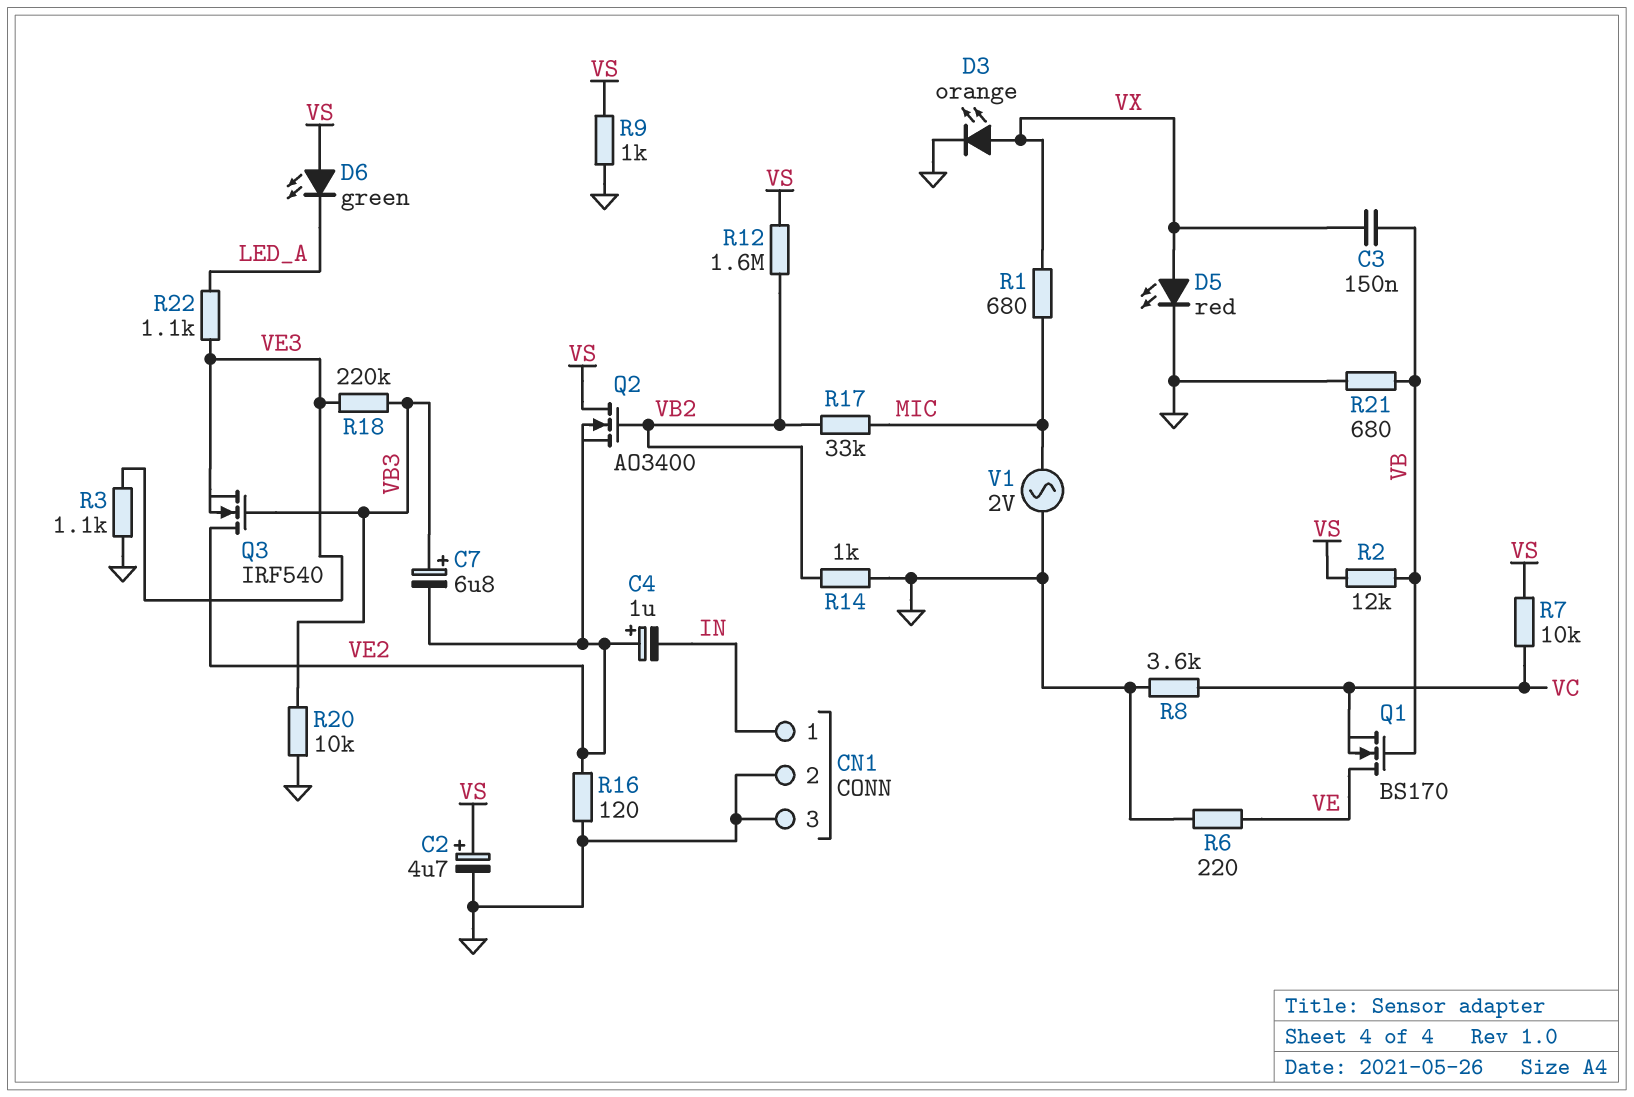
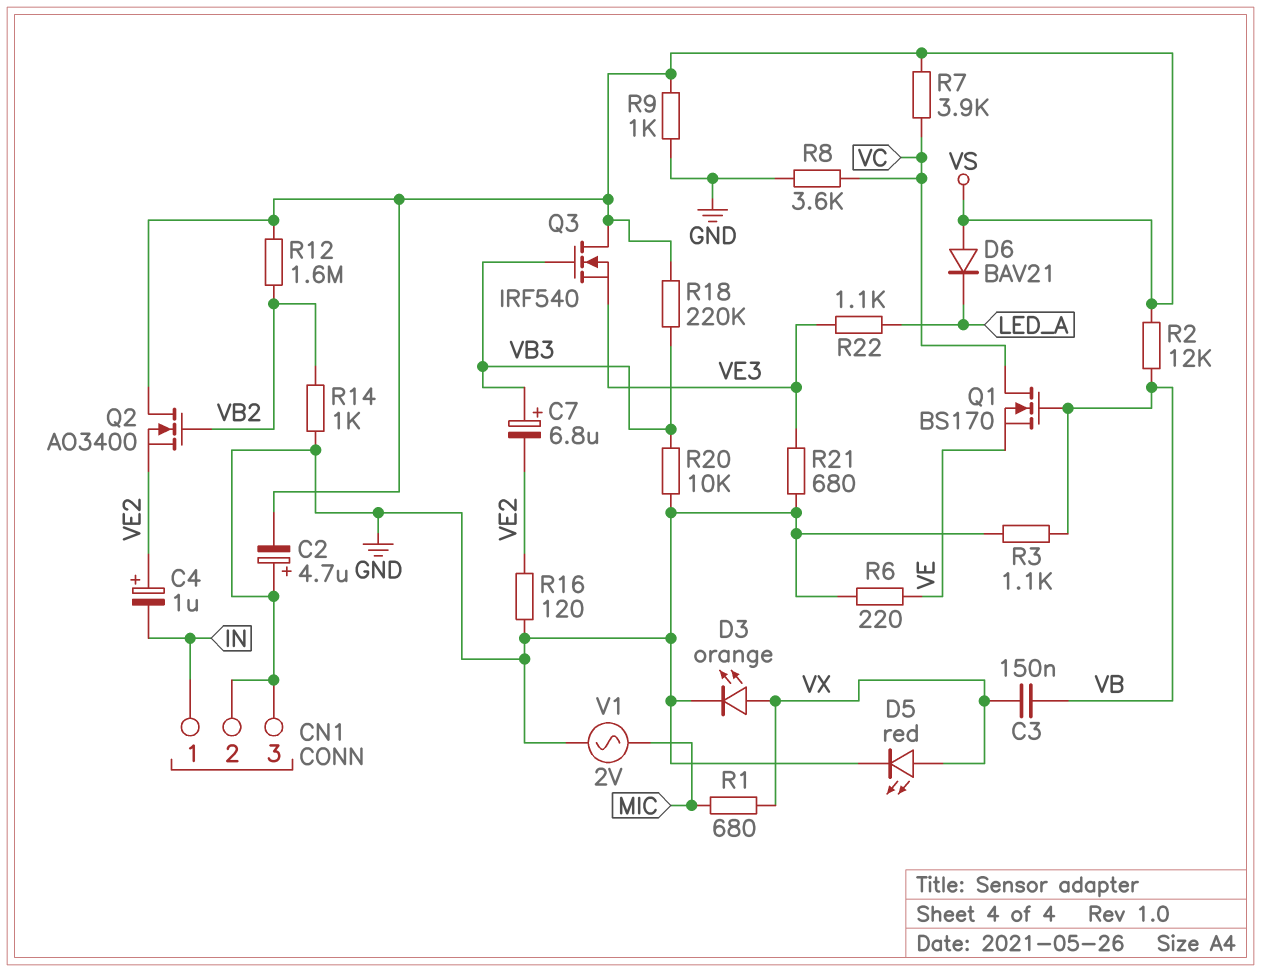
C2: 4.7uF (plus VS, minus GND) -> 4.7uF (plus GND, minus VS)
D6: LED green (A VS, K LED_A) -> diode BAV21 (A VS, K LED_A)
Q1: NMOS BS170 (G VB, D VE, S VC) -> NMOS BS170 (G VB, D VC, S VE)
Q3: NMOS IRF540 (G VB3, D VE2, S VE3) -> NMOS IRF540 (G VB3, D VS, S VE3)
R3: 1.1k (GND, VE3) -> 1.1k (GND, VB)
R7: 10k (VC, VS) -> 3.9k (VC, VS)
R17: 33k (MIC, VB2) -> none
R18: 220k (VB3, VE3) -> 220k (VB3, VS)
R21: 680 (GND, VB) -> 680 (GND, VE3)

